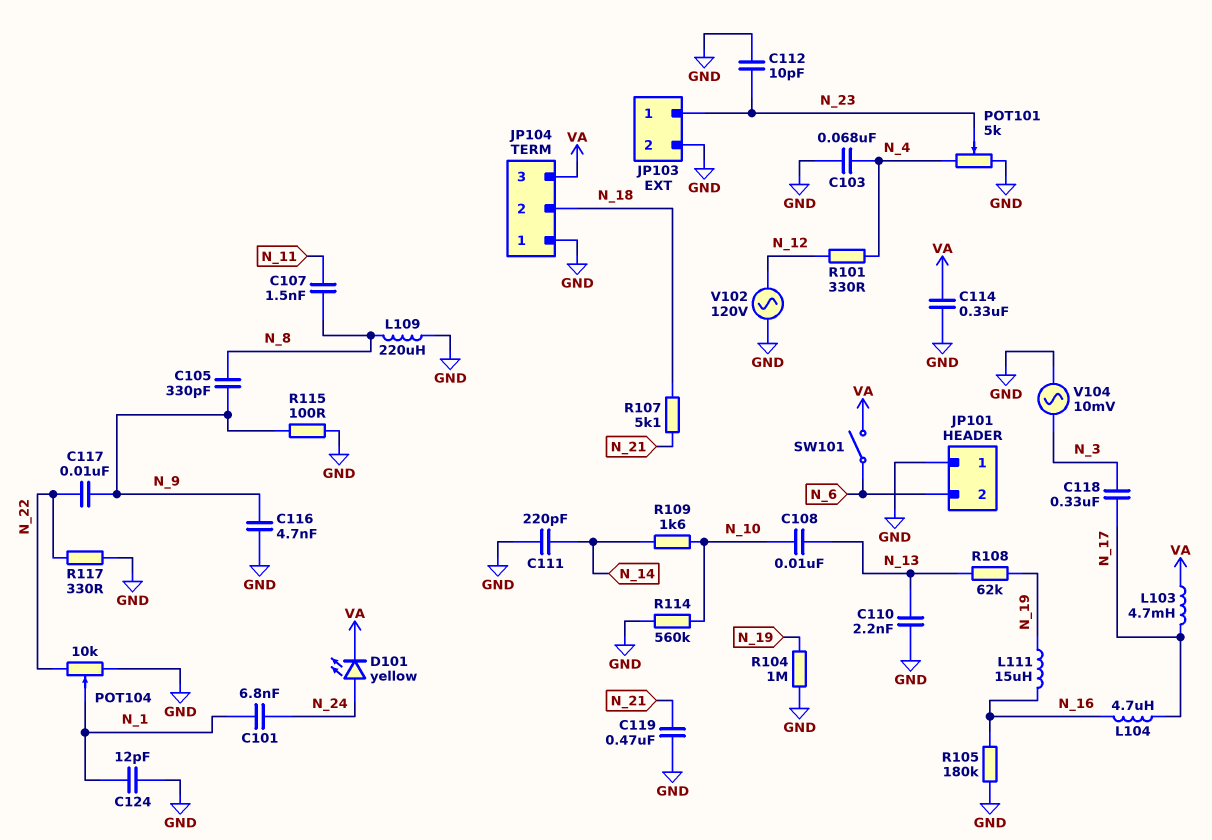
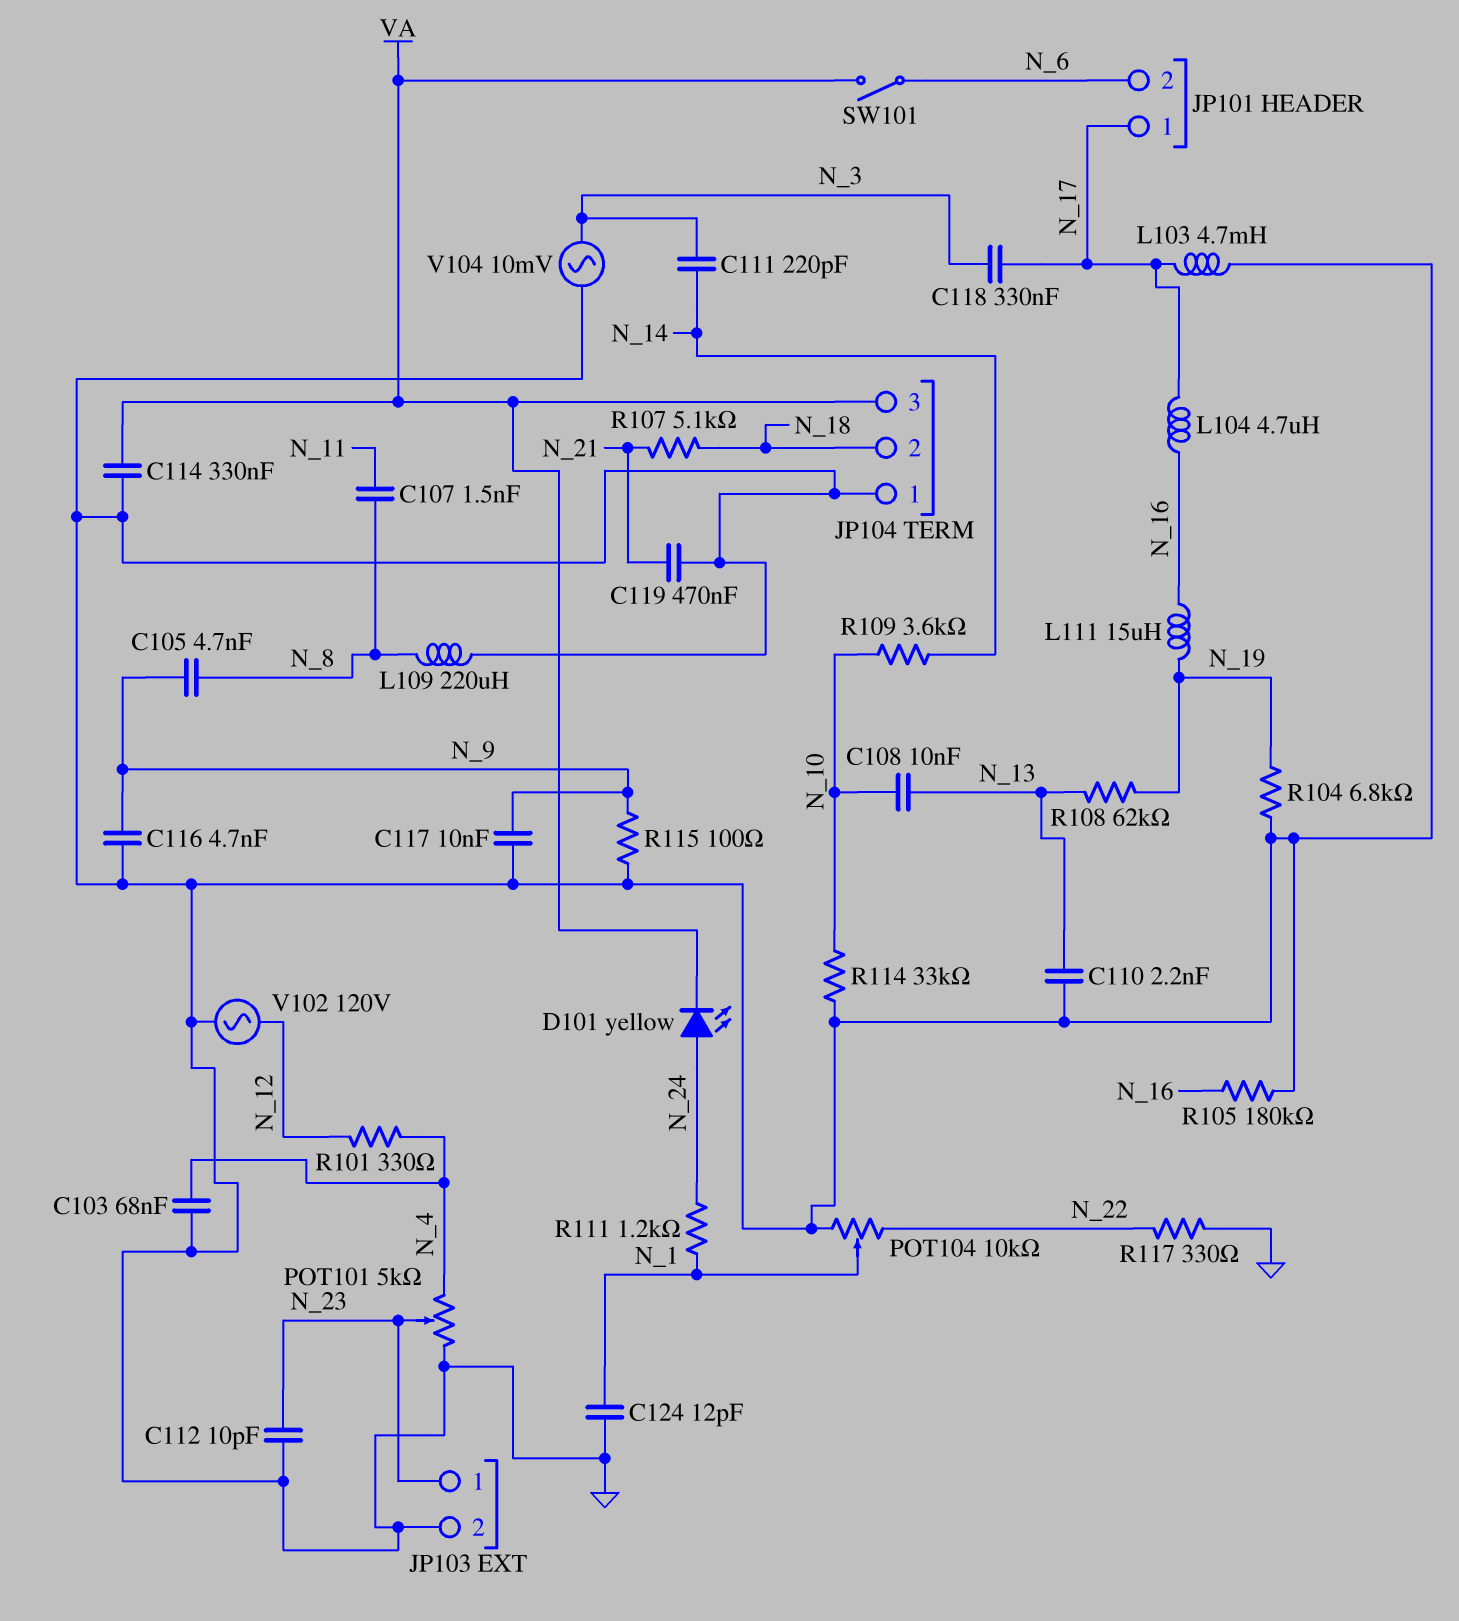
C101: 6.8nF (N_1, N_24) -> none
C105: 330pF (N_8, N_9) -> 4.7nF (N_8, N_9)
C111: 220pF (GND, N_14) -> 220pF (N_3, N_14)
C117: 10nF (N_9, N_22) -> 10nF (GND, N_9)
JP101 pin 1: GND -> N_17
L103: 4.7mH (N_17, VA) -> 4.7mH (GND, N_17)
R104: 1M (GND, N_19) -> 6.8k (GND, N_19)
R109: 1.6k (N_10, N_14) -> 3.6k (N_10, N_14)
R111: none -> 1.2k (N_1, N_24)
R114: 560k (GND, N_10) -> 33k (GND, N_10)

